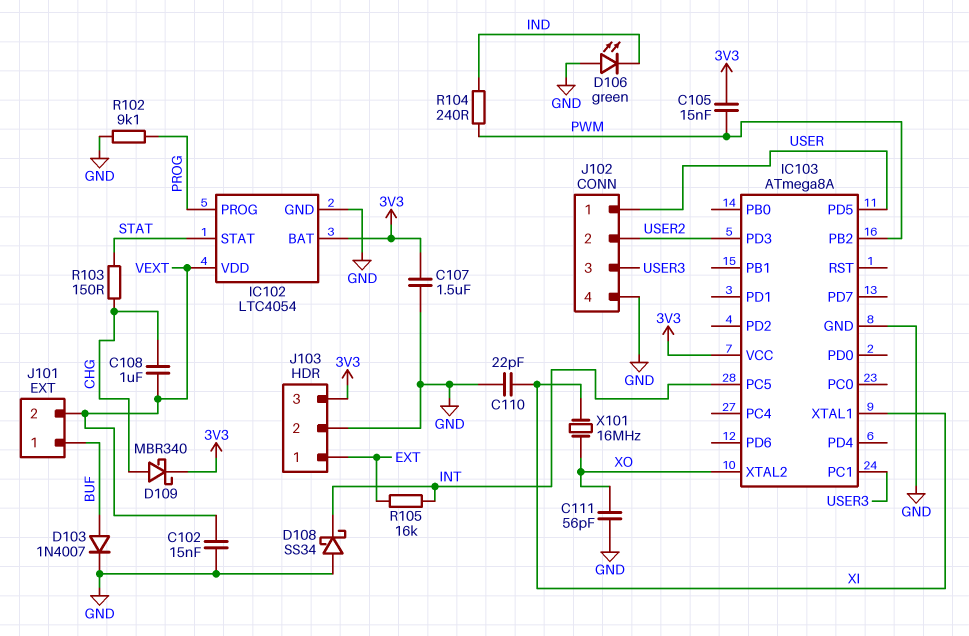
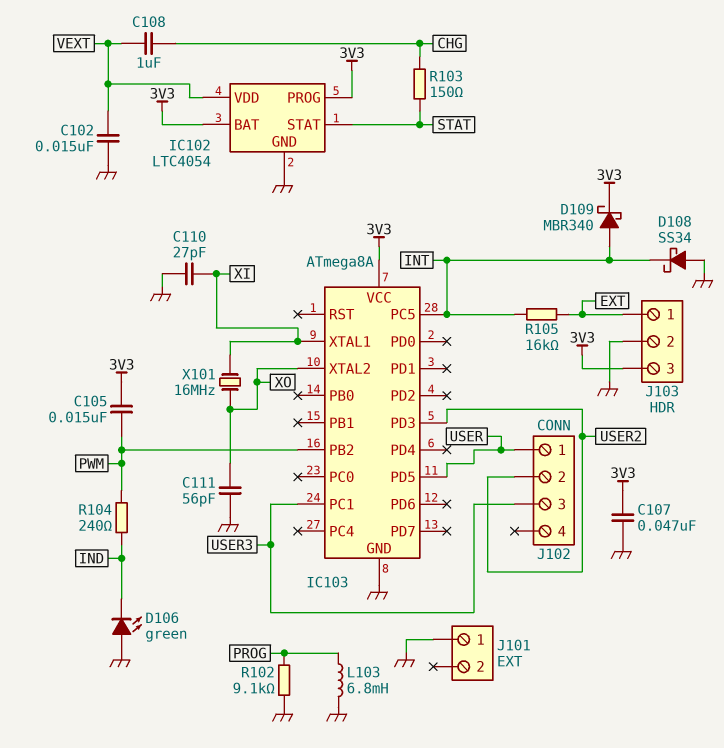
C107: 1.5uF (3V3, GND) -> 47nF (3V3, GND)
C110: 22pF (GND, XI) -> 27pF (GND, XI)
D103: diode 1N4007 (A BUF, K GND) -> none
D109: schottky MBR340 (A CHG, K 3V3) -> schottky MBR340 (A INT, K 3V3)
IC102 pin PROG: PROG -> 3V3
J101 pin 1: BUF -> GND
J101 pin 2: VEXT -> none
J102 pin 4: GND -> none
L103: none -> 6.8mH (GND, PROG)

